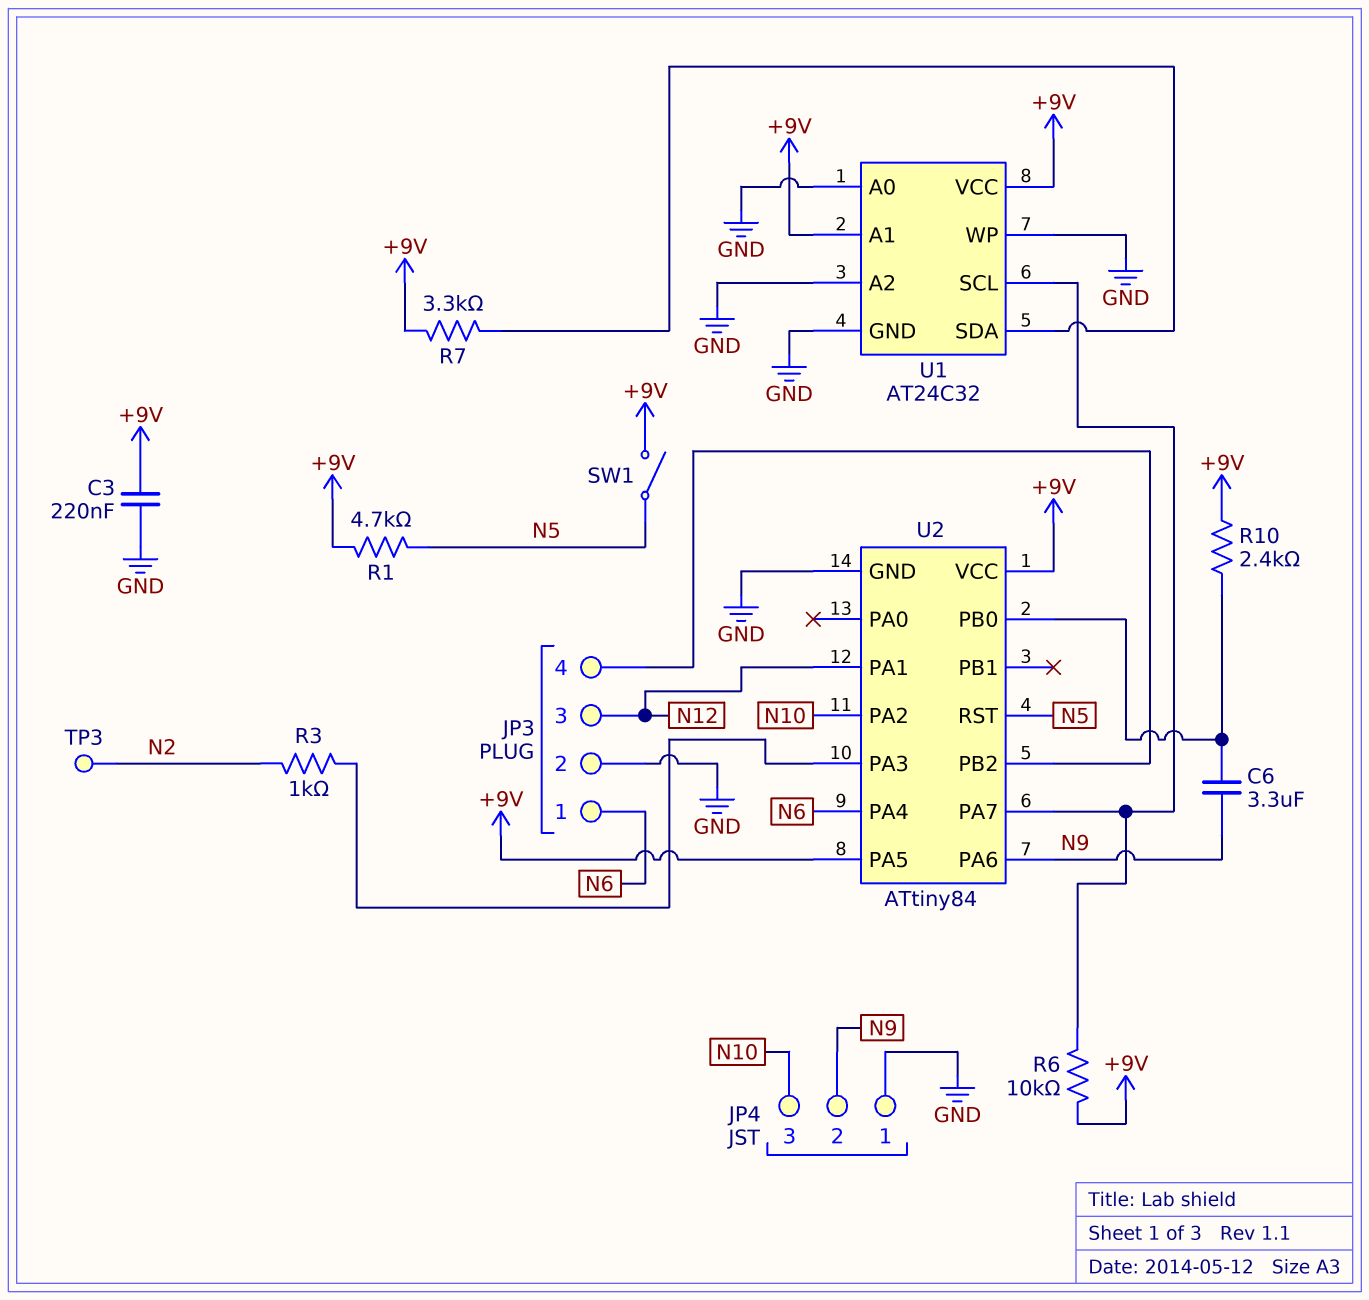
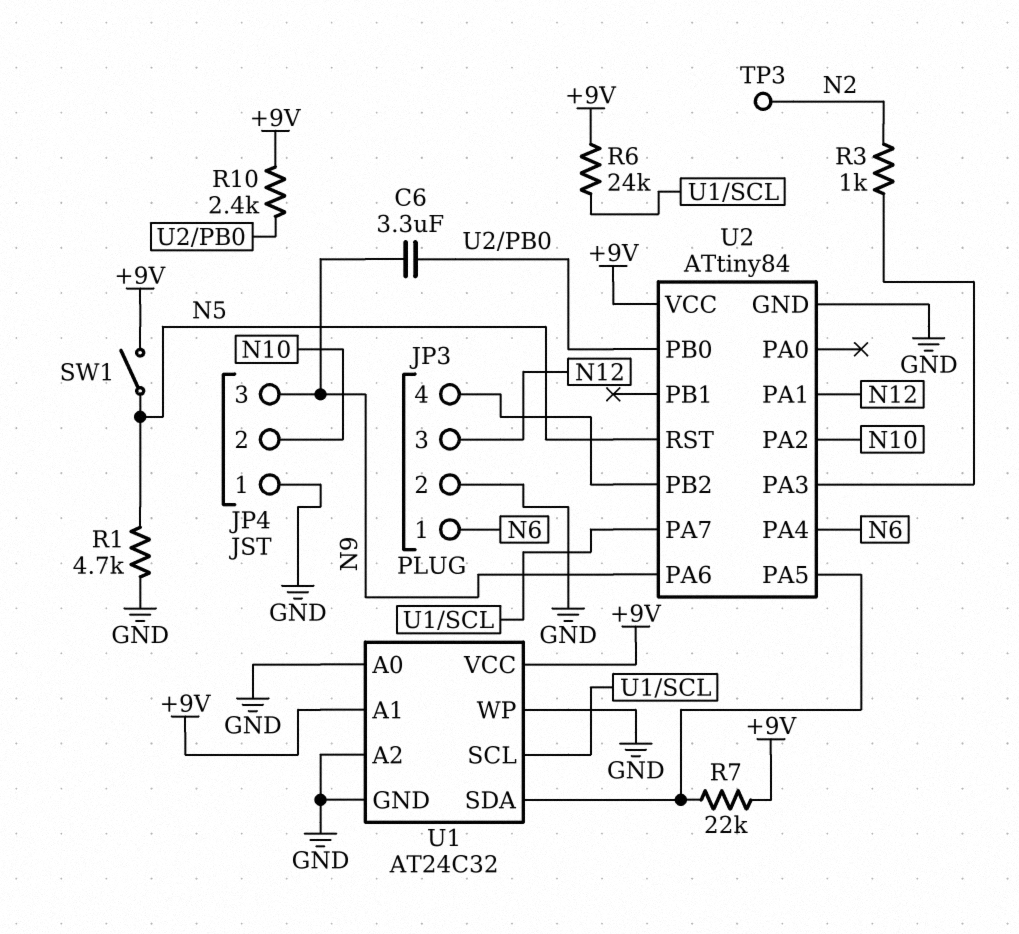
C3: 220nF (+9V, GND) -> none
JP4 pin 2: N9 -> N10
JP4 pin 3: N10 -> N9
R1: 4.7k (+9V, N5) -> 4.7k (GND, N5)
R6: 10k (+9V, U1/SCL) -> 24k (+9V, U1/SCL)
R7: 3.3k (+9V, U1/SDA) -> 22k (+9V, U1/SDA)
U2 pin PA5: +9V -> U1/SDA

